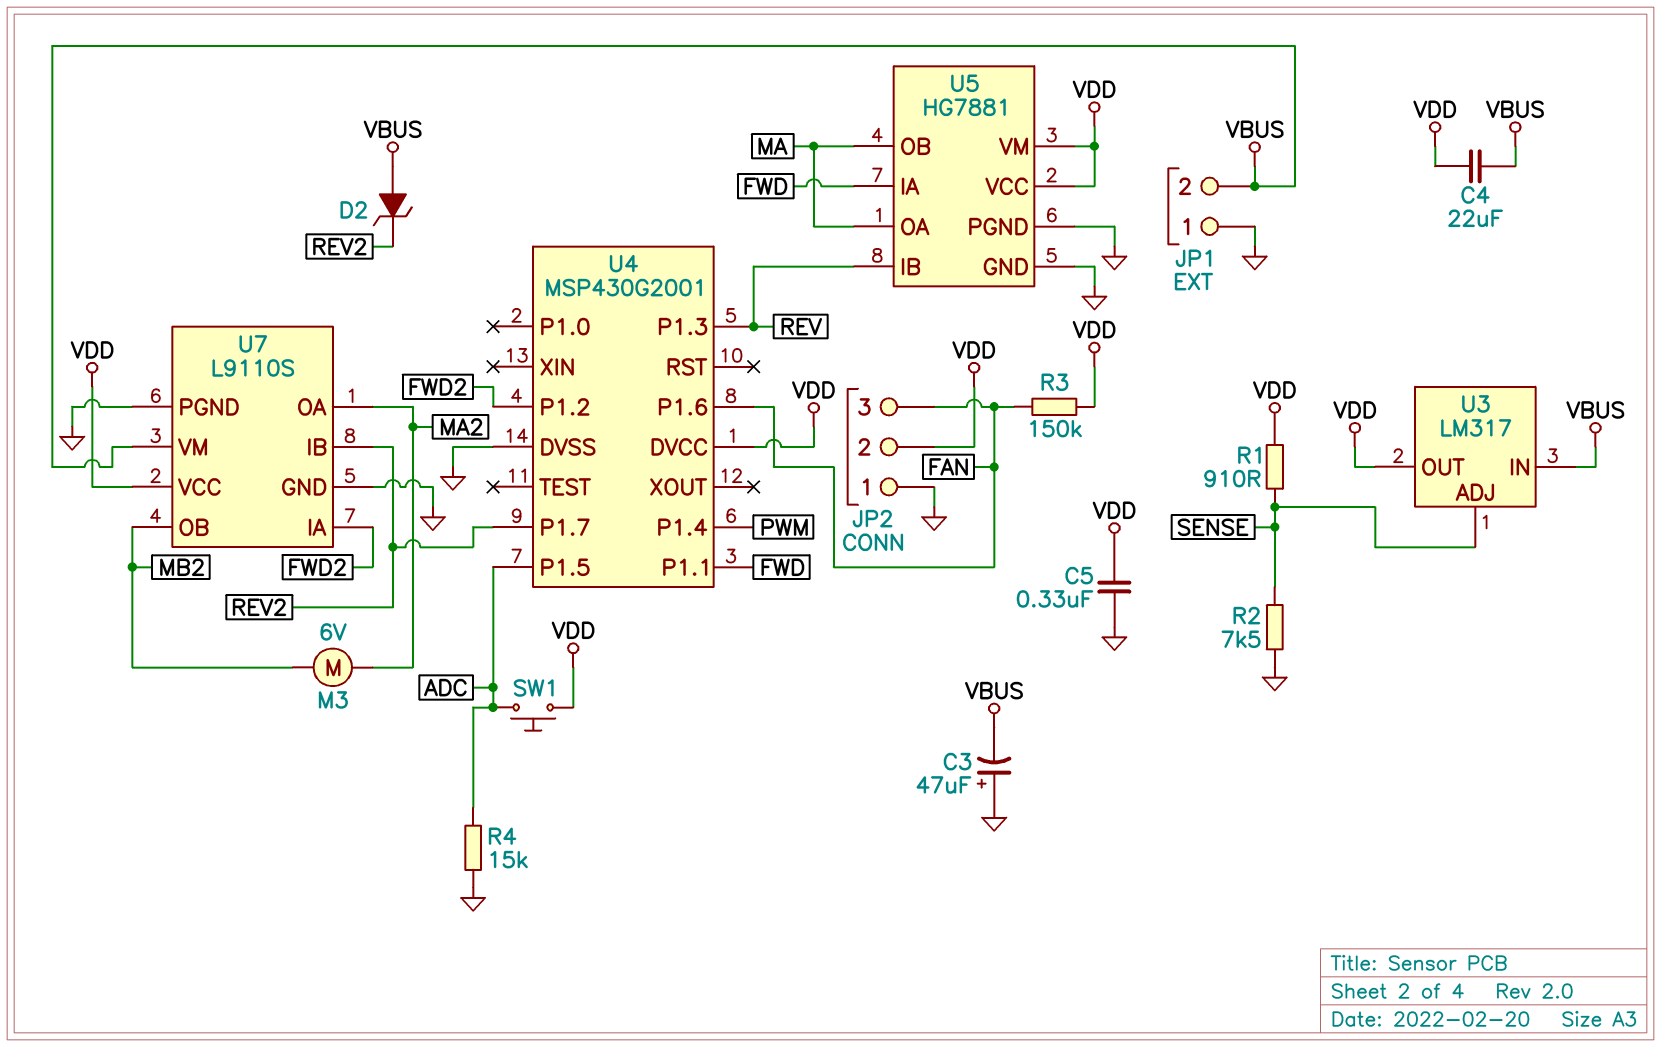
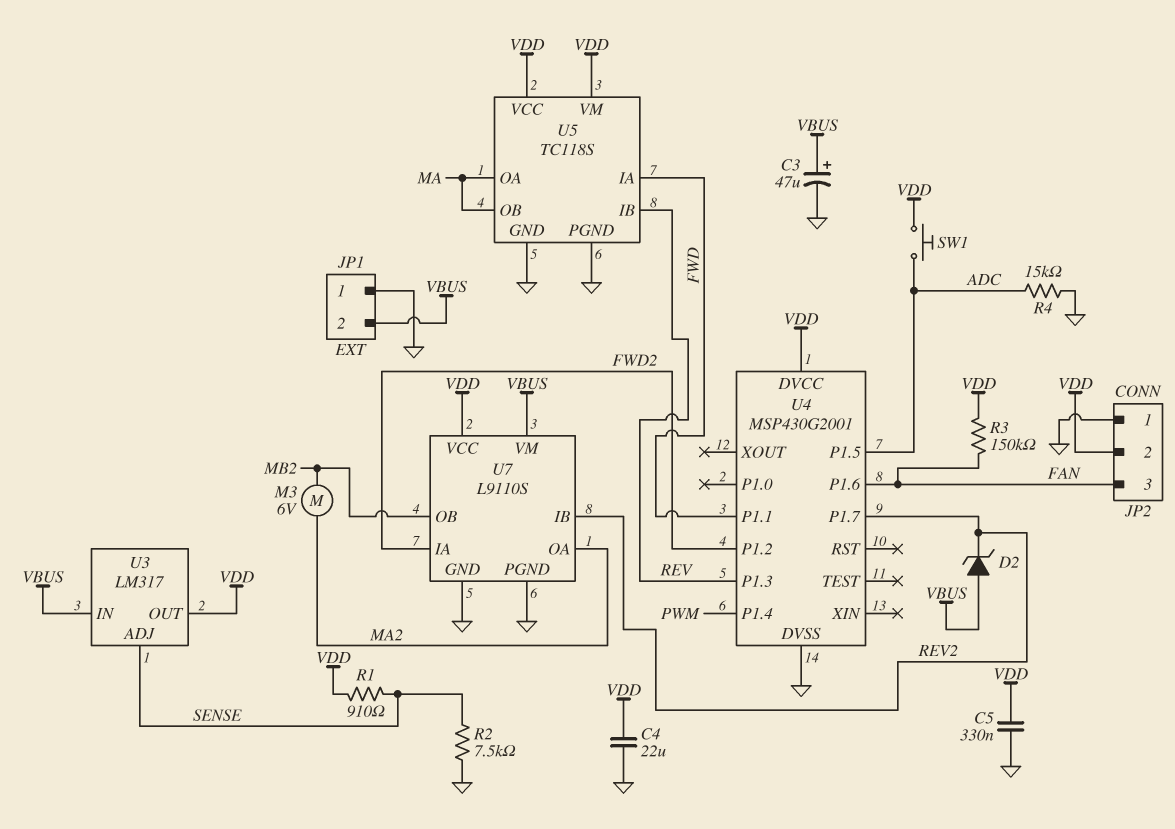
C3: 47uF (plus GND, minus VBUS) -> 47uF (plus VBUS, minus GND)
C4: 22uF (VBUS, VDD) -> 22uF (GND, VDD)
U5: HG7881 -> TC118S

